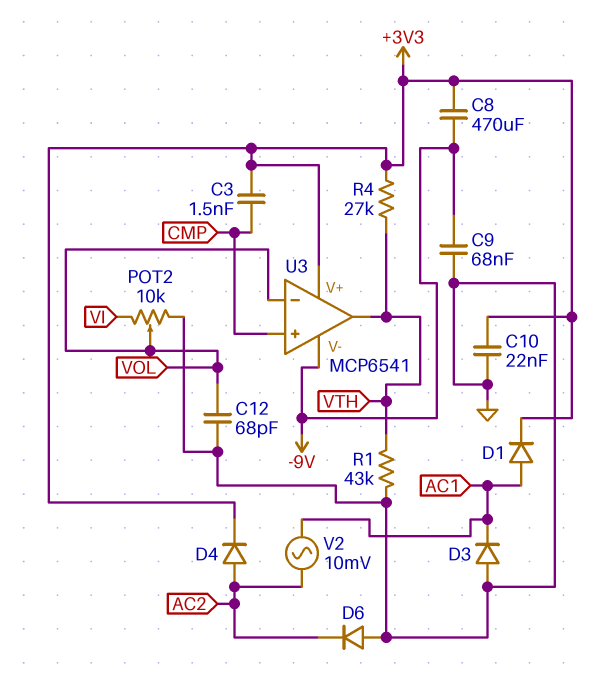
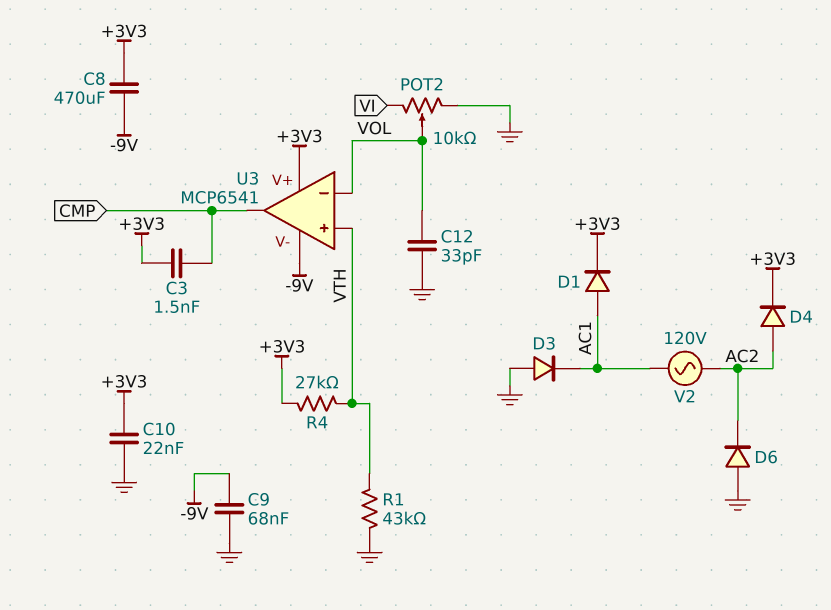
C12: 68pF (GND, VOL) -> 33pF (GND, VOL)
U3 pin in+: CMP -> VTH
U3 pin out: VTH -> CMP
V2: AC 10mV (AC1, AC2) -> AC 120V (AC1, AC2)

